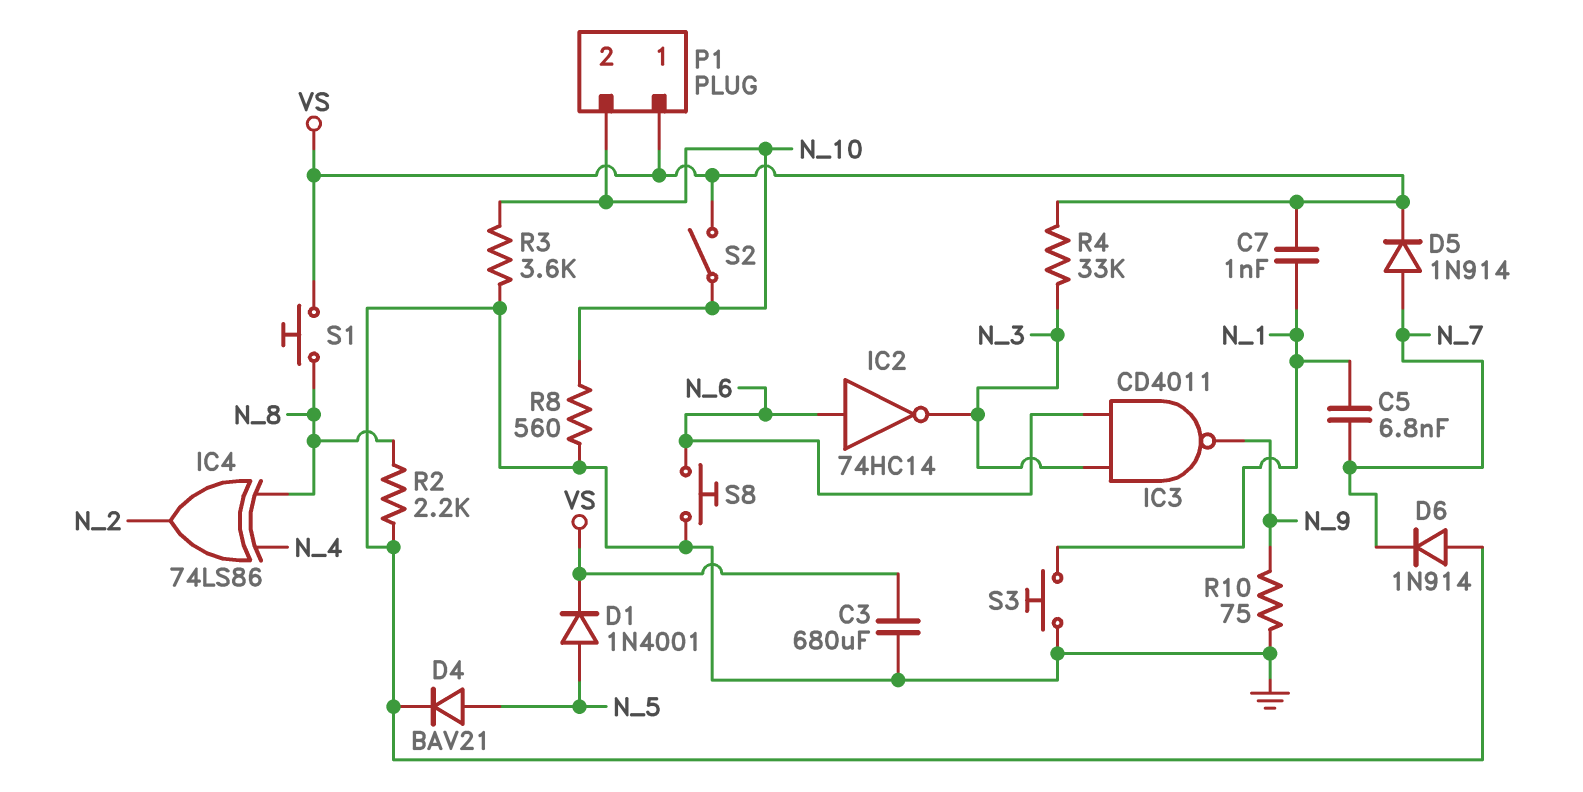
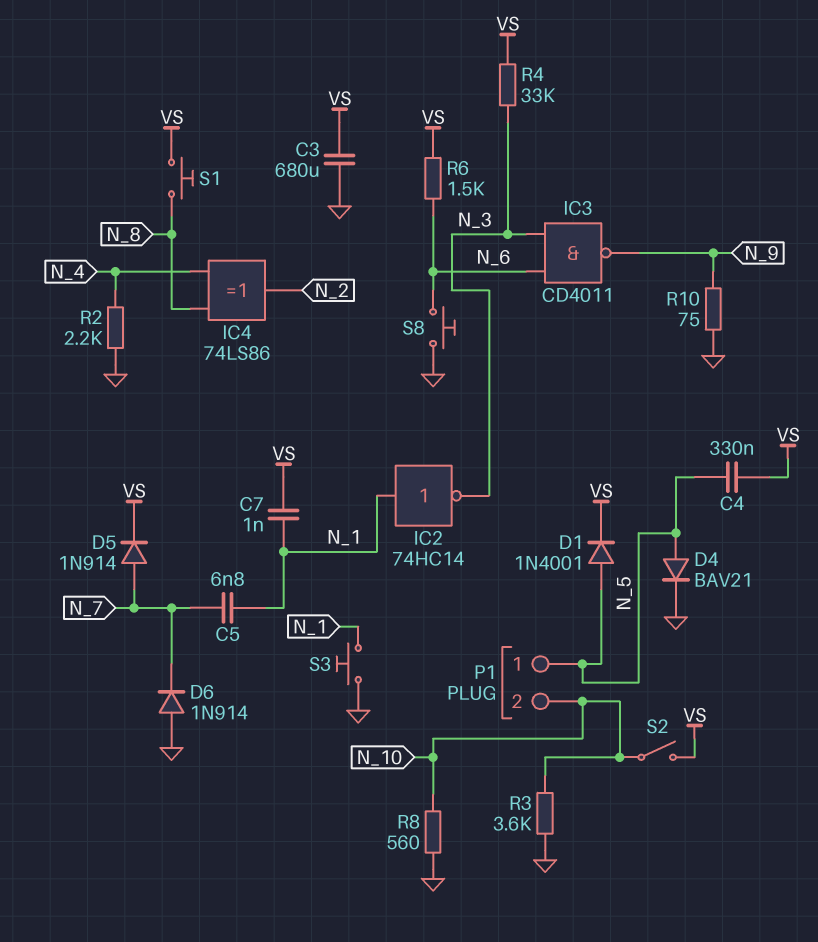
C4: none -> 330nF (N_5, VS)
IC2: NOT 74HC14 (in N_6, out N_3) -> NOT 74HC14 (in N_1, out N_3)
P1 pin 1: VS -> N_5
R2: 2.2k (GND, N_8) -> 2.2k (GND, N_4)
R6: none -> 1.5k (N_6, VS)

